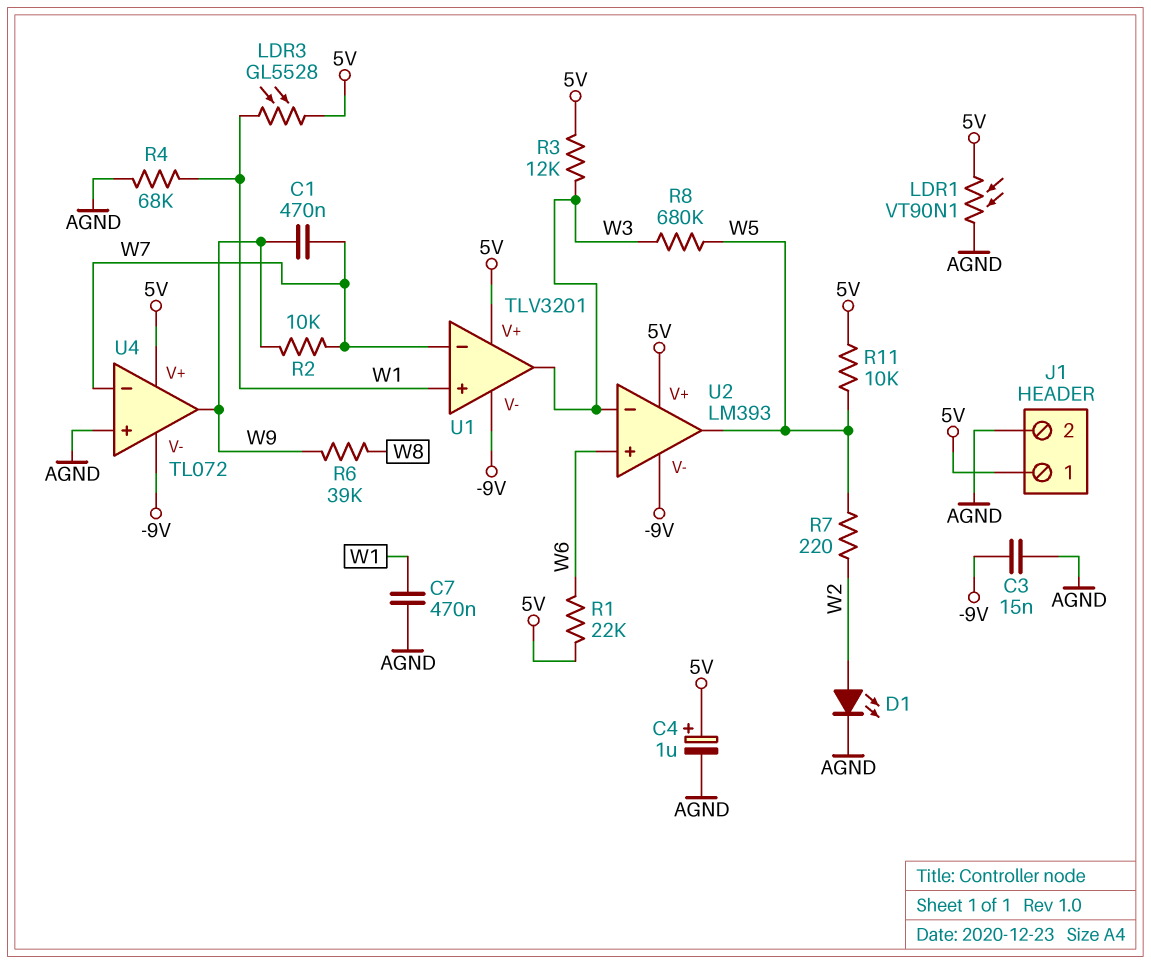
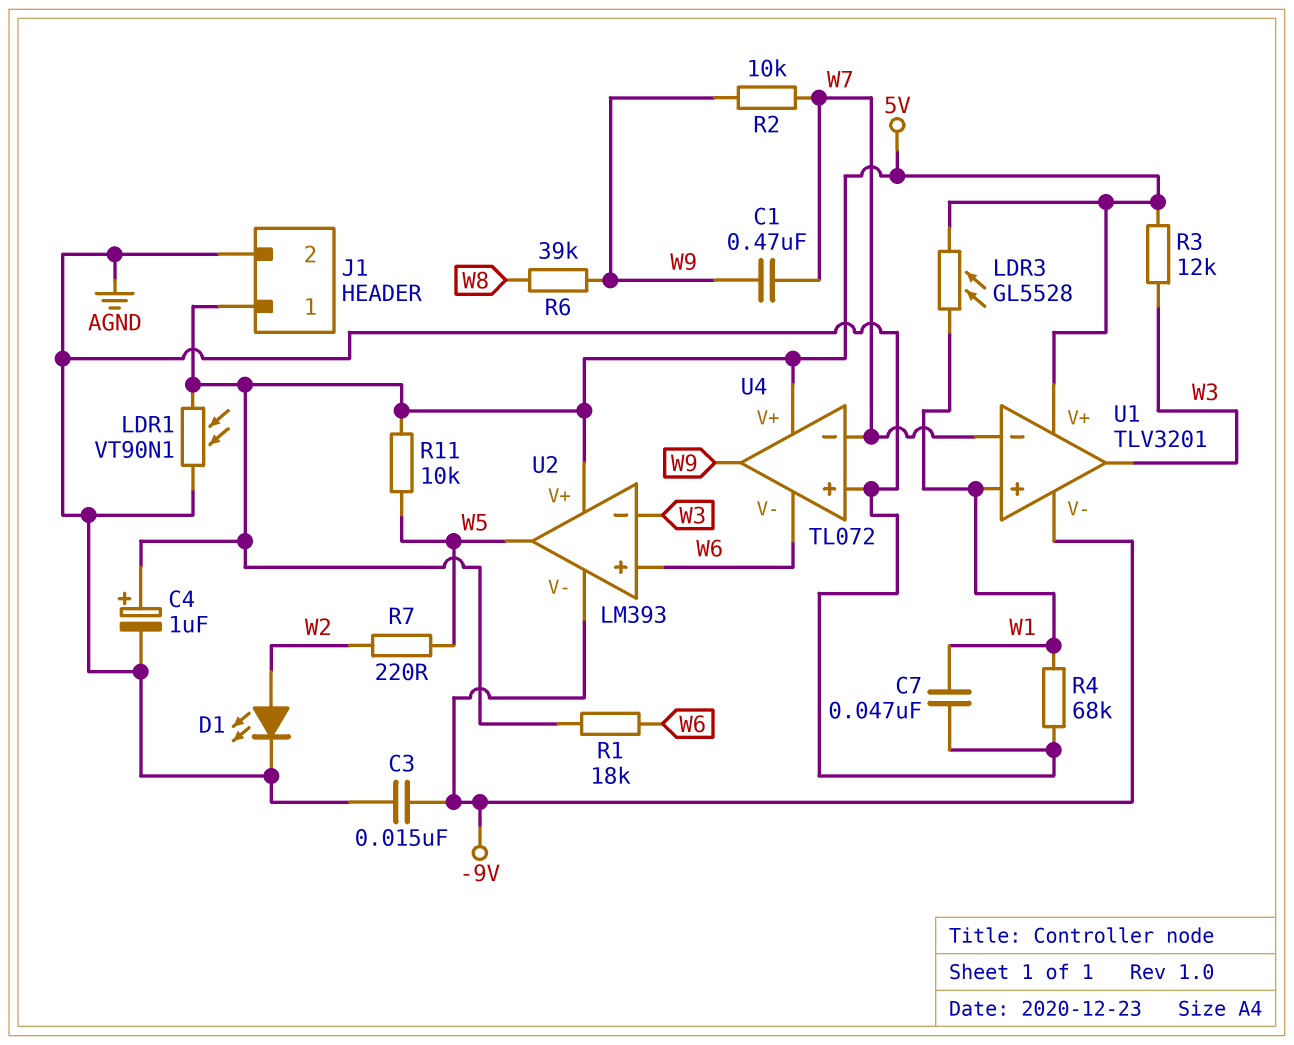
C7: 470nF (AGND, W1) -> 47nF (AGND, W1)
R1: 22k (5V, W6) -> 18k (5V, W6)
R8: 680k (W3, W5) -> none
U4 pin V-: -9V -> W6

